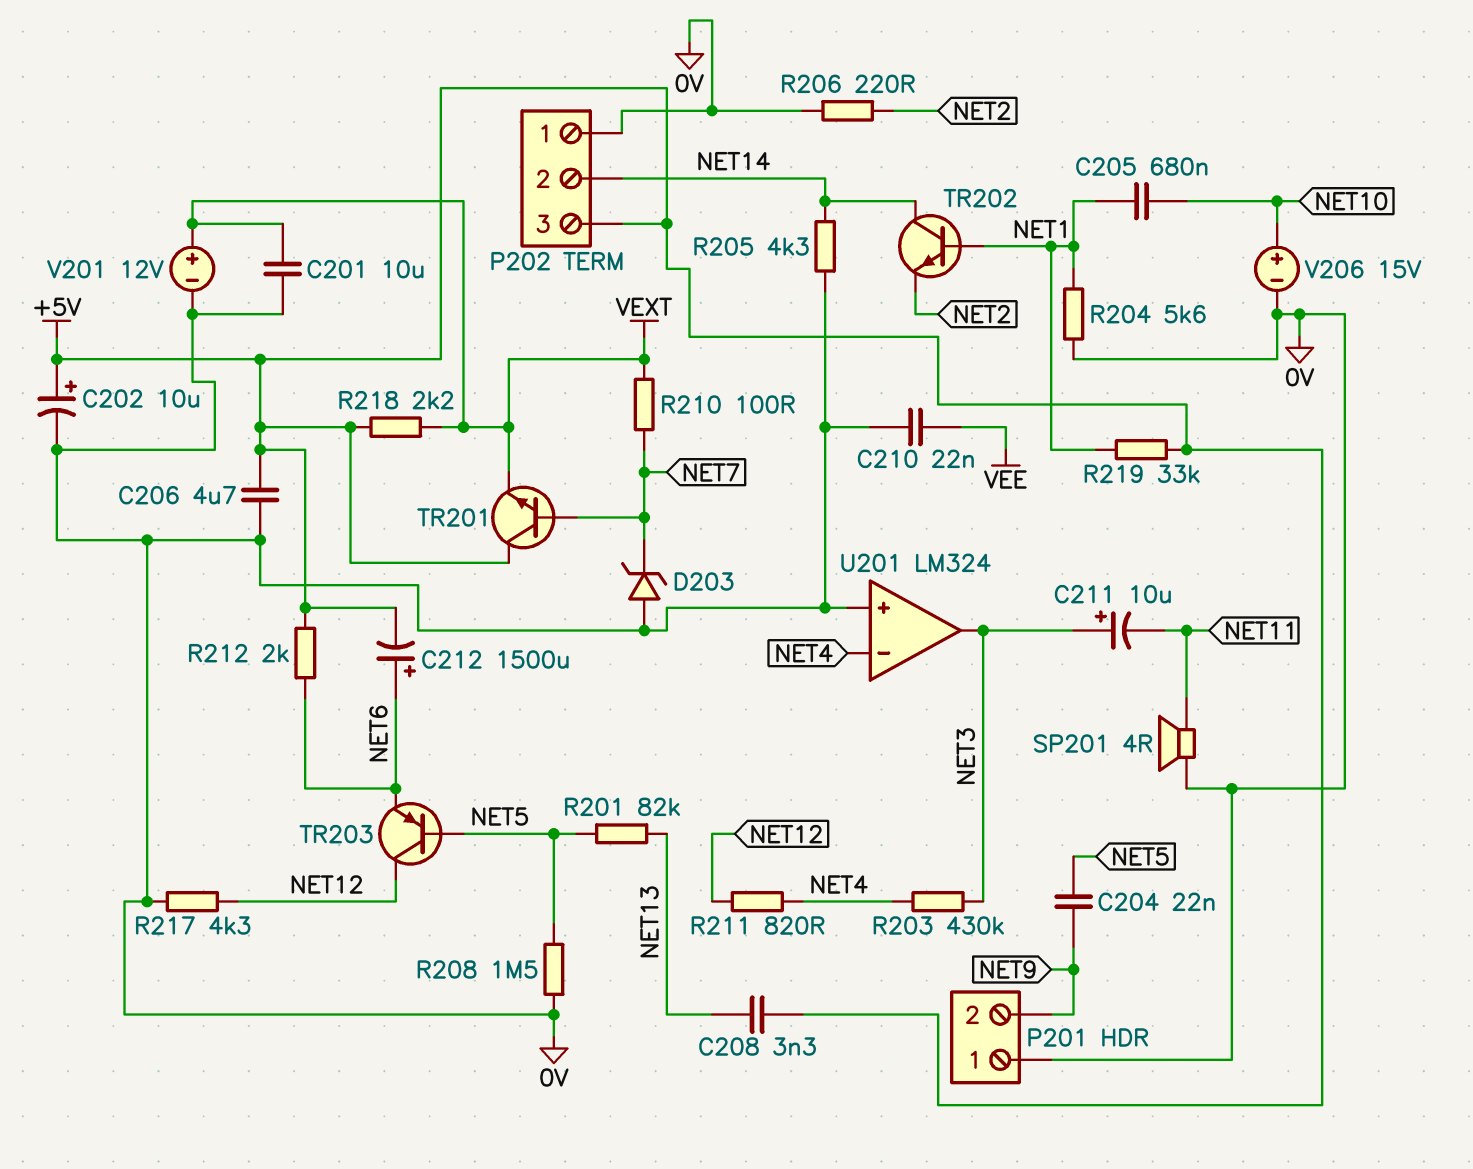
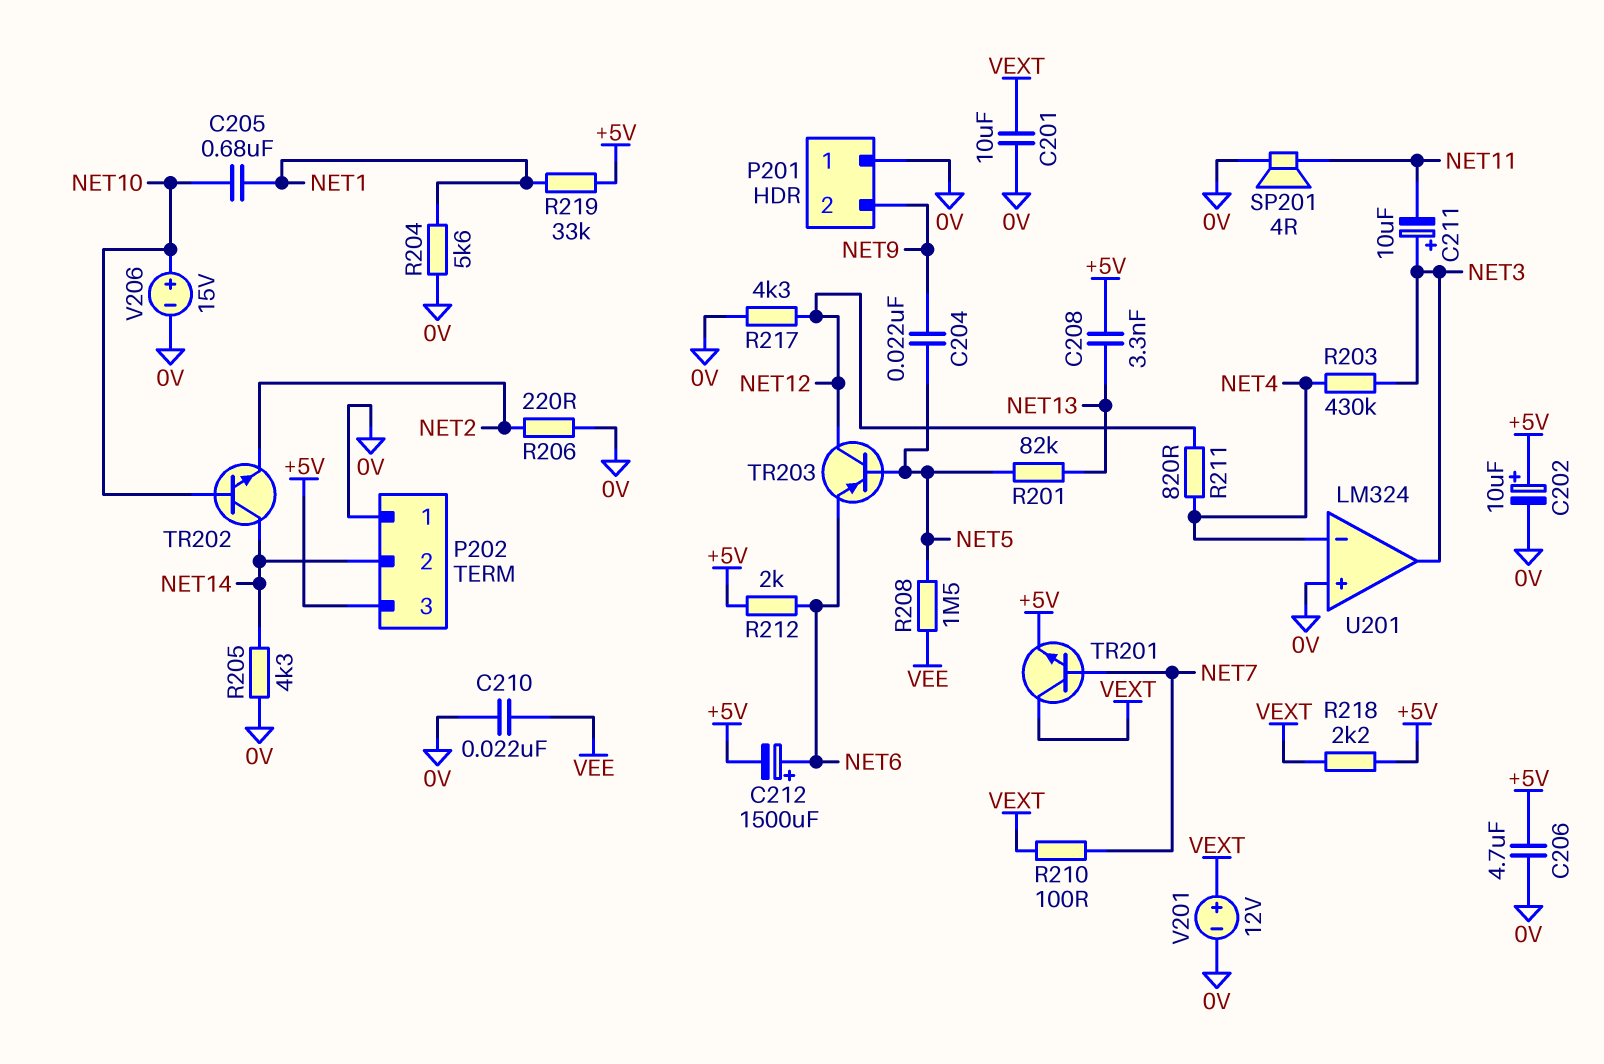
D203: zener (A 0V, K NET7) -> none
R208: 1.5M (0V, NET5) -> 1.5M (NET5, VEE)
TR201: NPN (B NET7, C +5V, E VEXT) -> NPN (B NET7, C VEXT, E +5V)
TR202: NPN (B NET1, C NET14, E NET2) -> NPN (B NET10, C NET14, E NET2)

